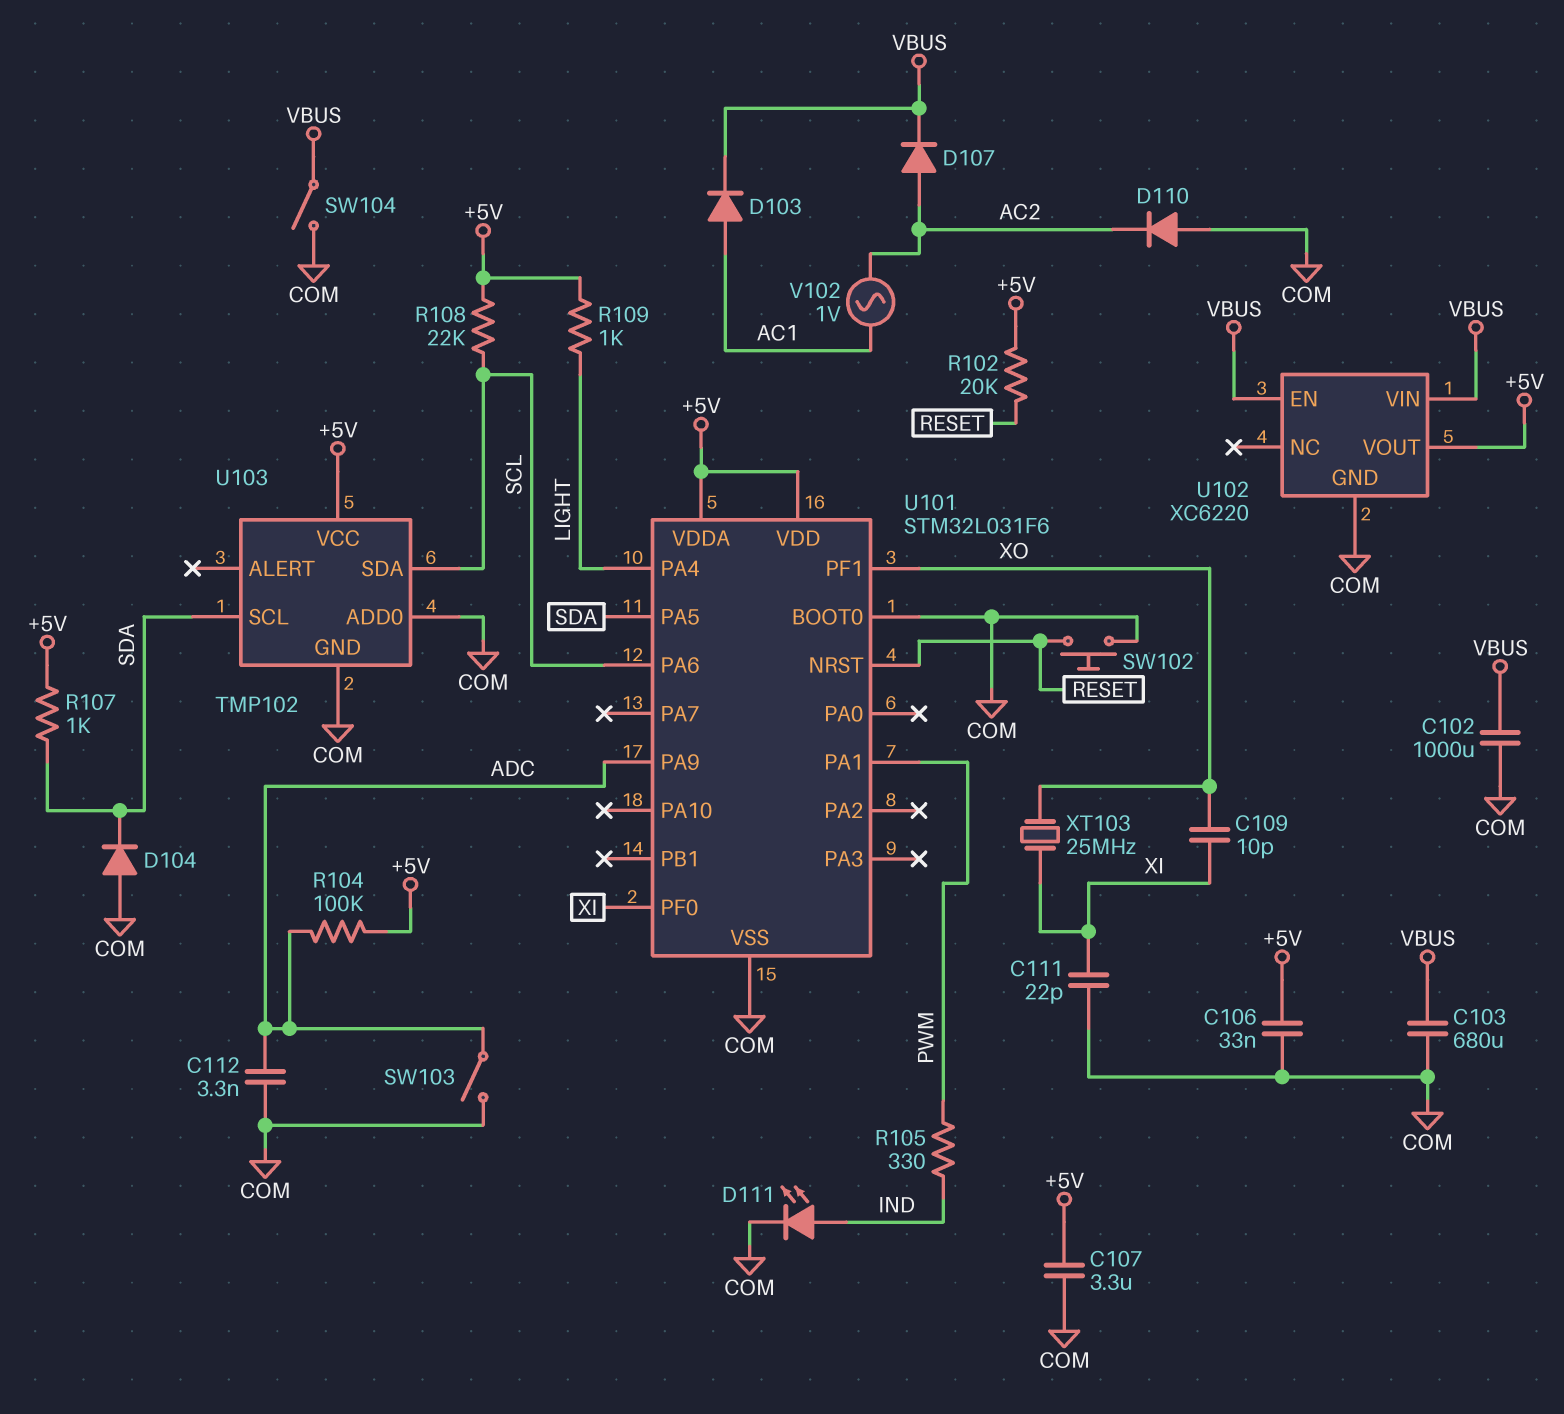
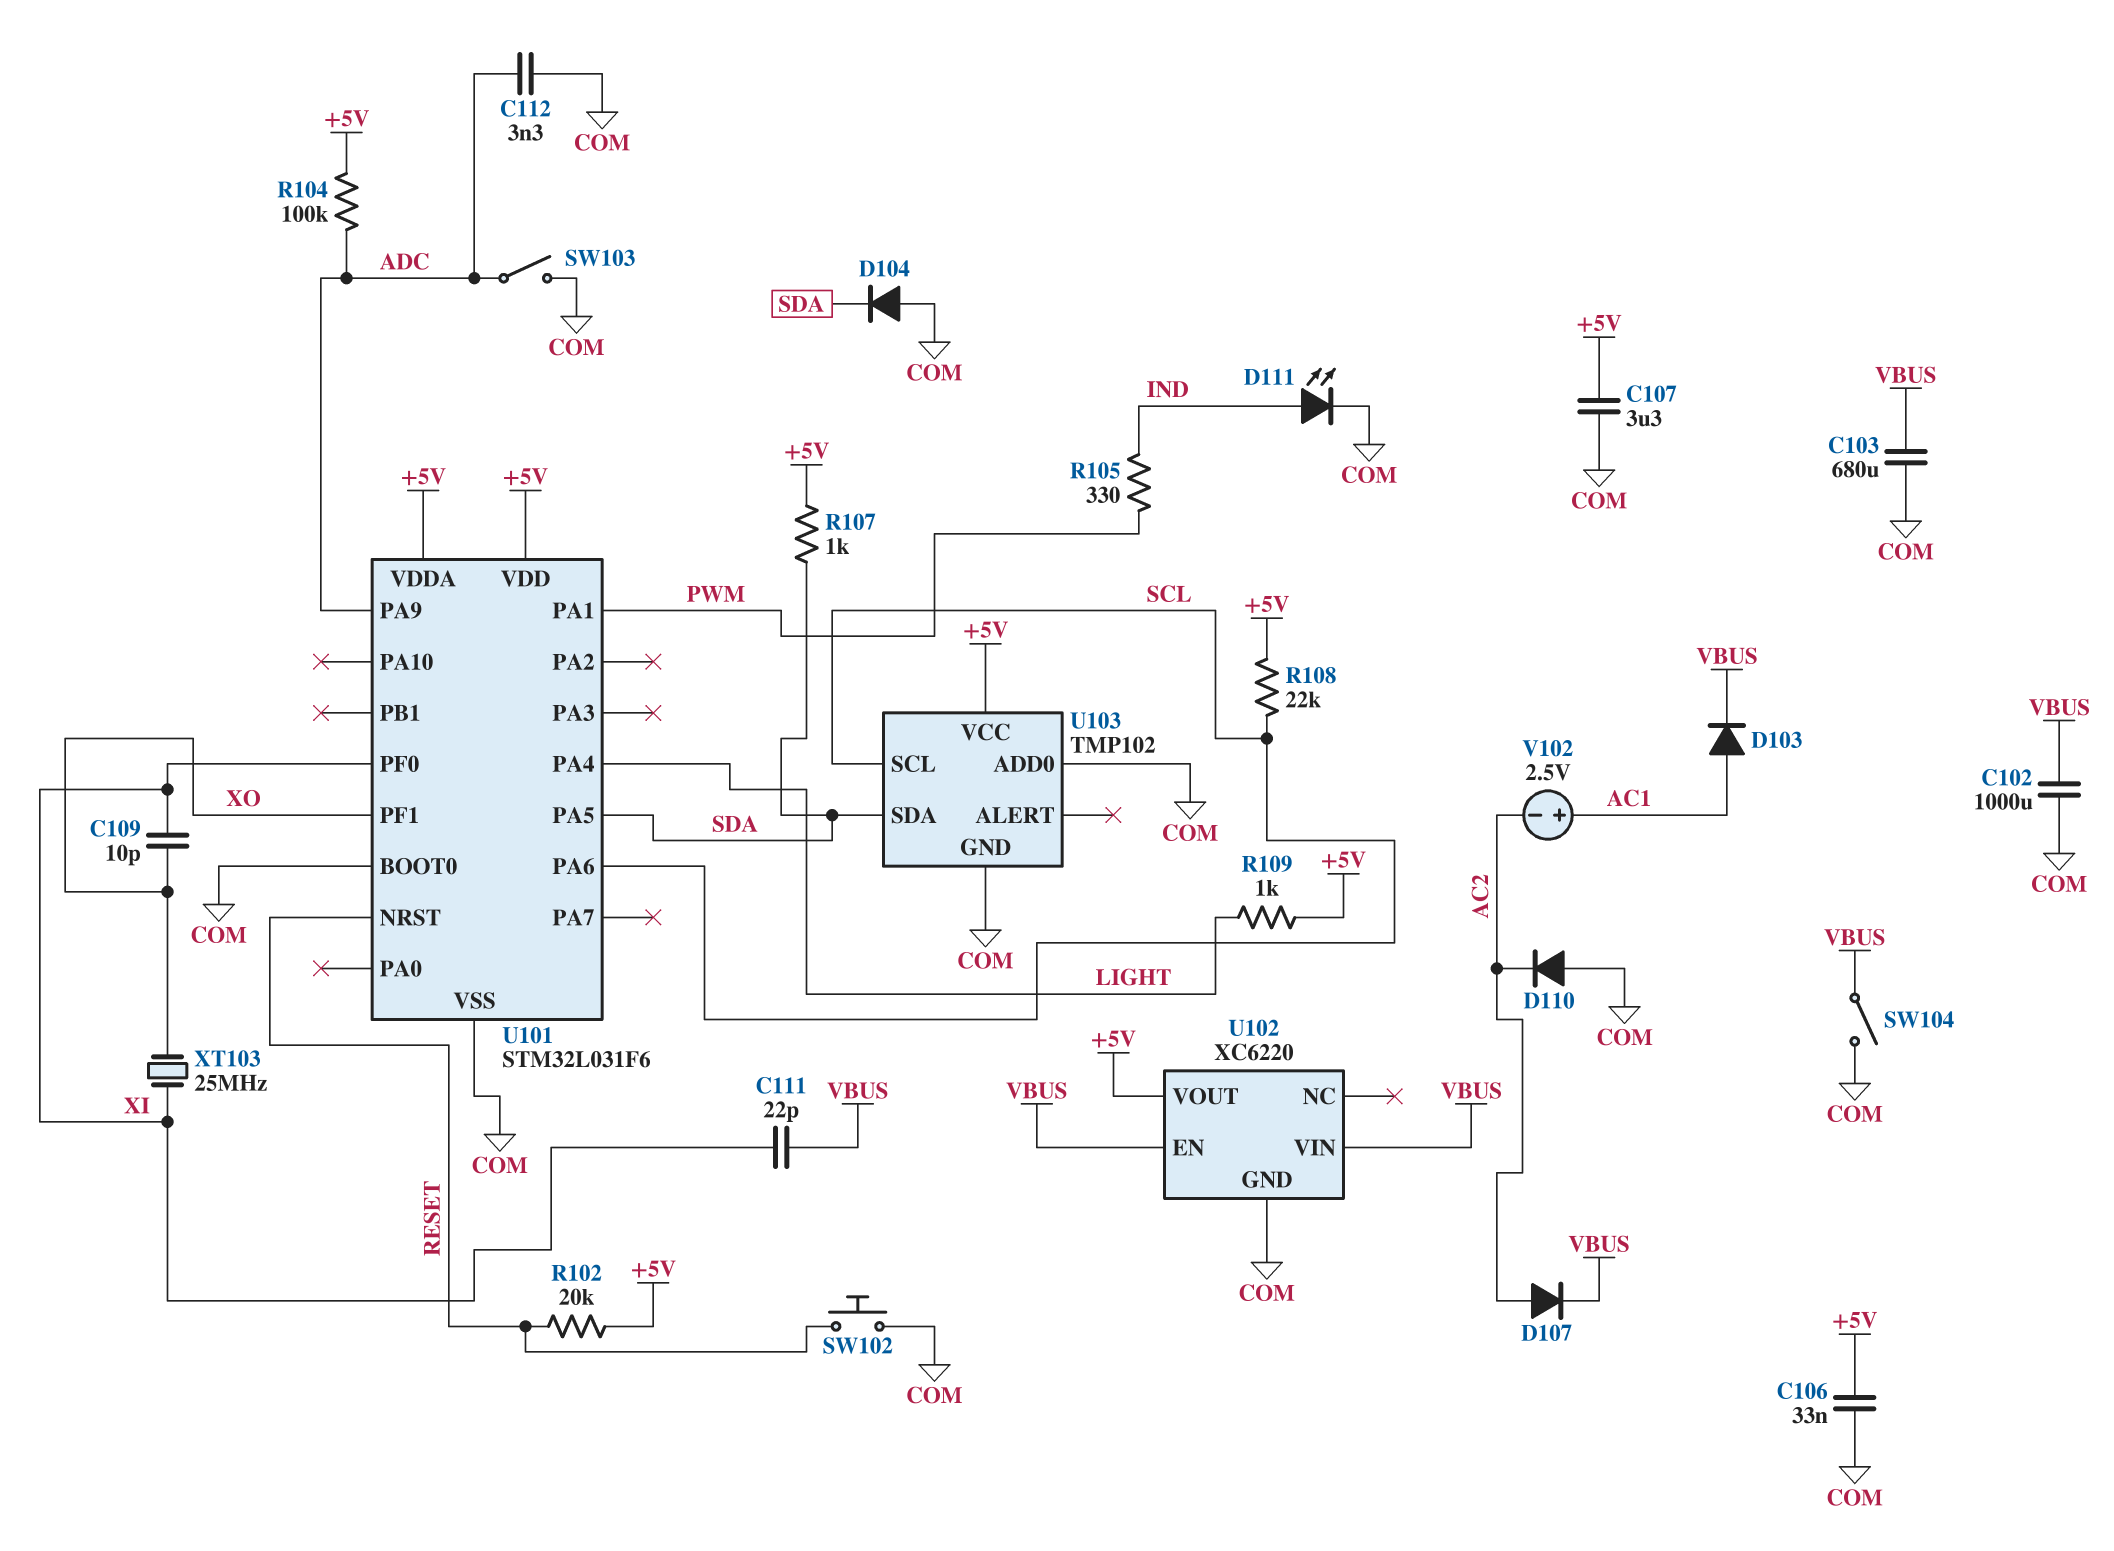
C111: 22pF (COM, XI) -> 22pF (VBUS, XI)
U103 pin SCL: SDA -> SCL
U103 pin SDA: SCL -> SDA
V102: AC 1V (AC1, AC2) -> 2.5V (plus AC1, minus AC2)

